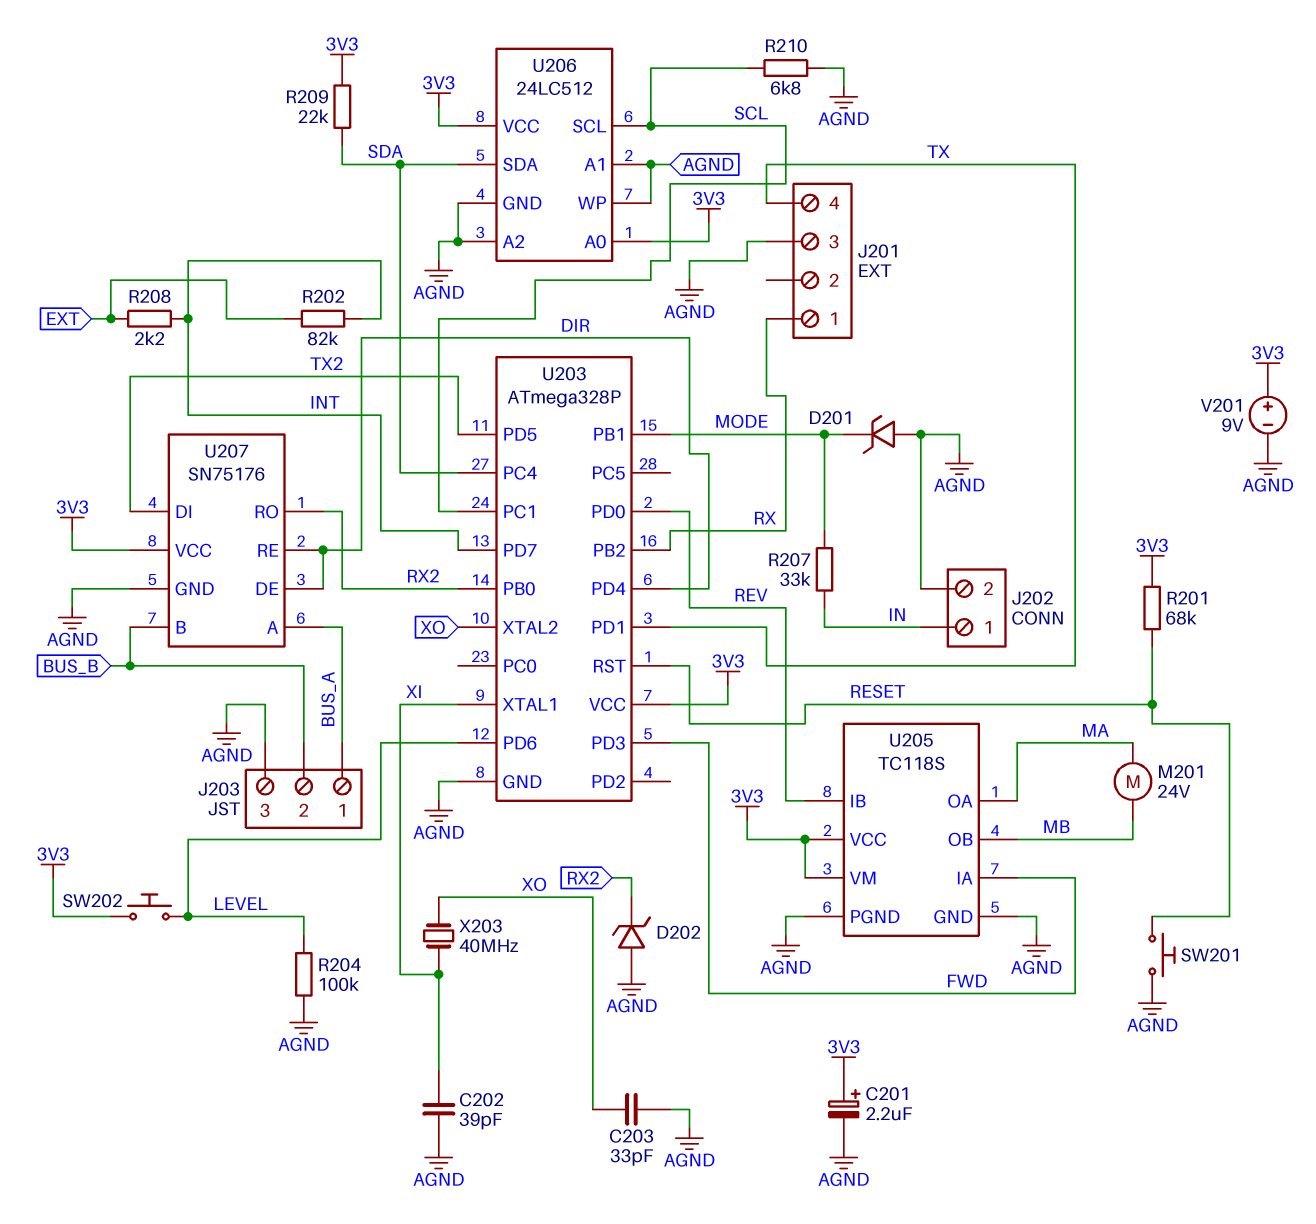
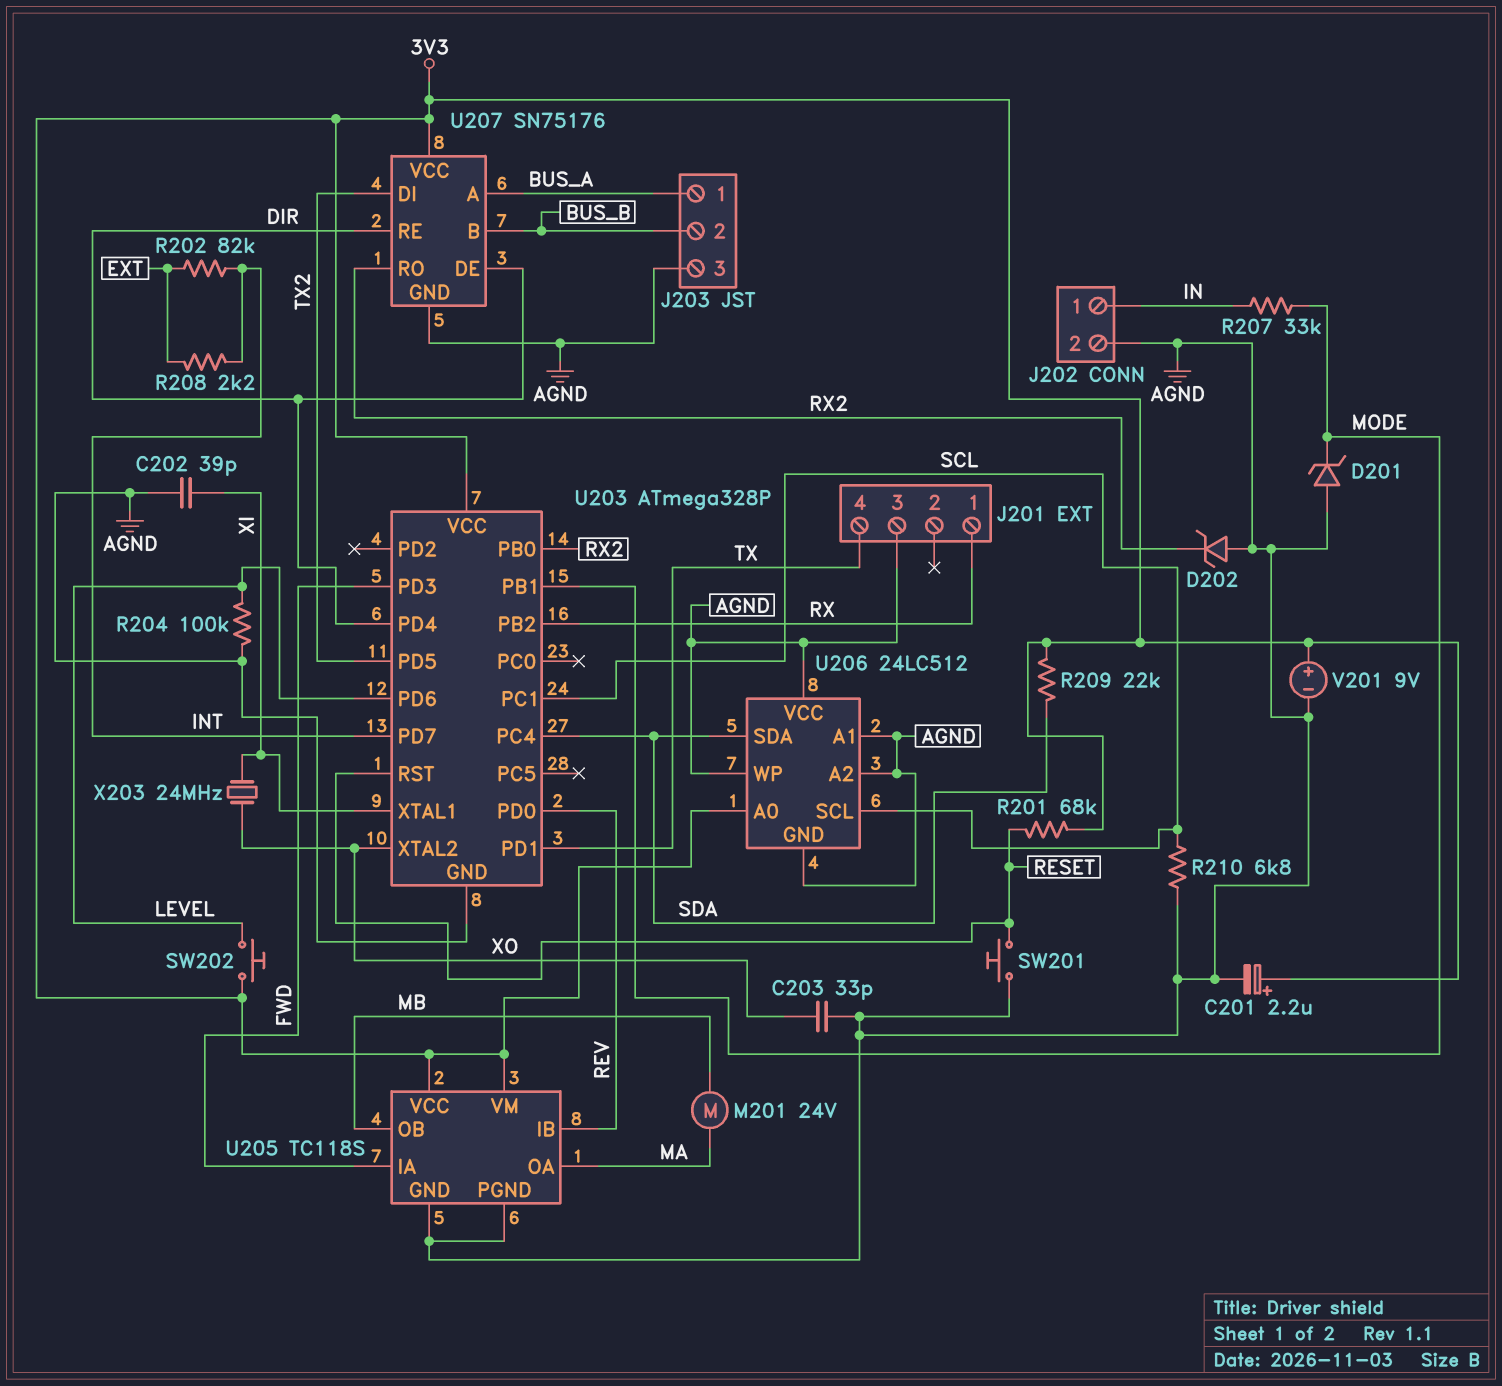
U206 pin VCC: 3V3 -> AGND
X203: 40MHz (XI, XO) -> 24MHz (XI, XO)

